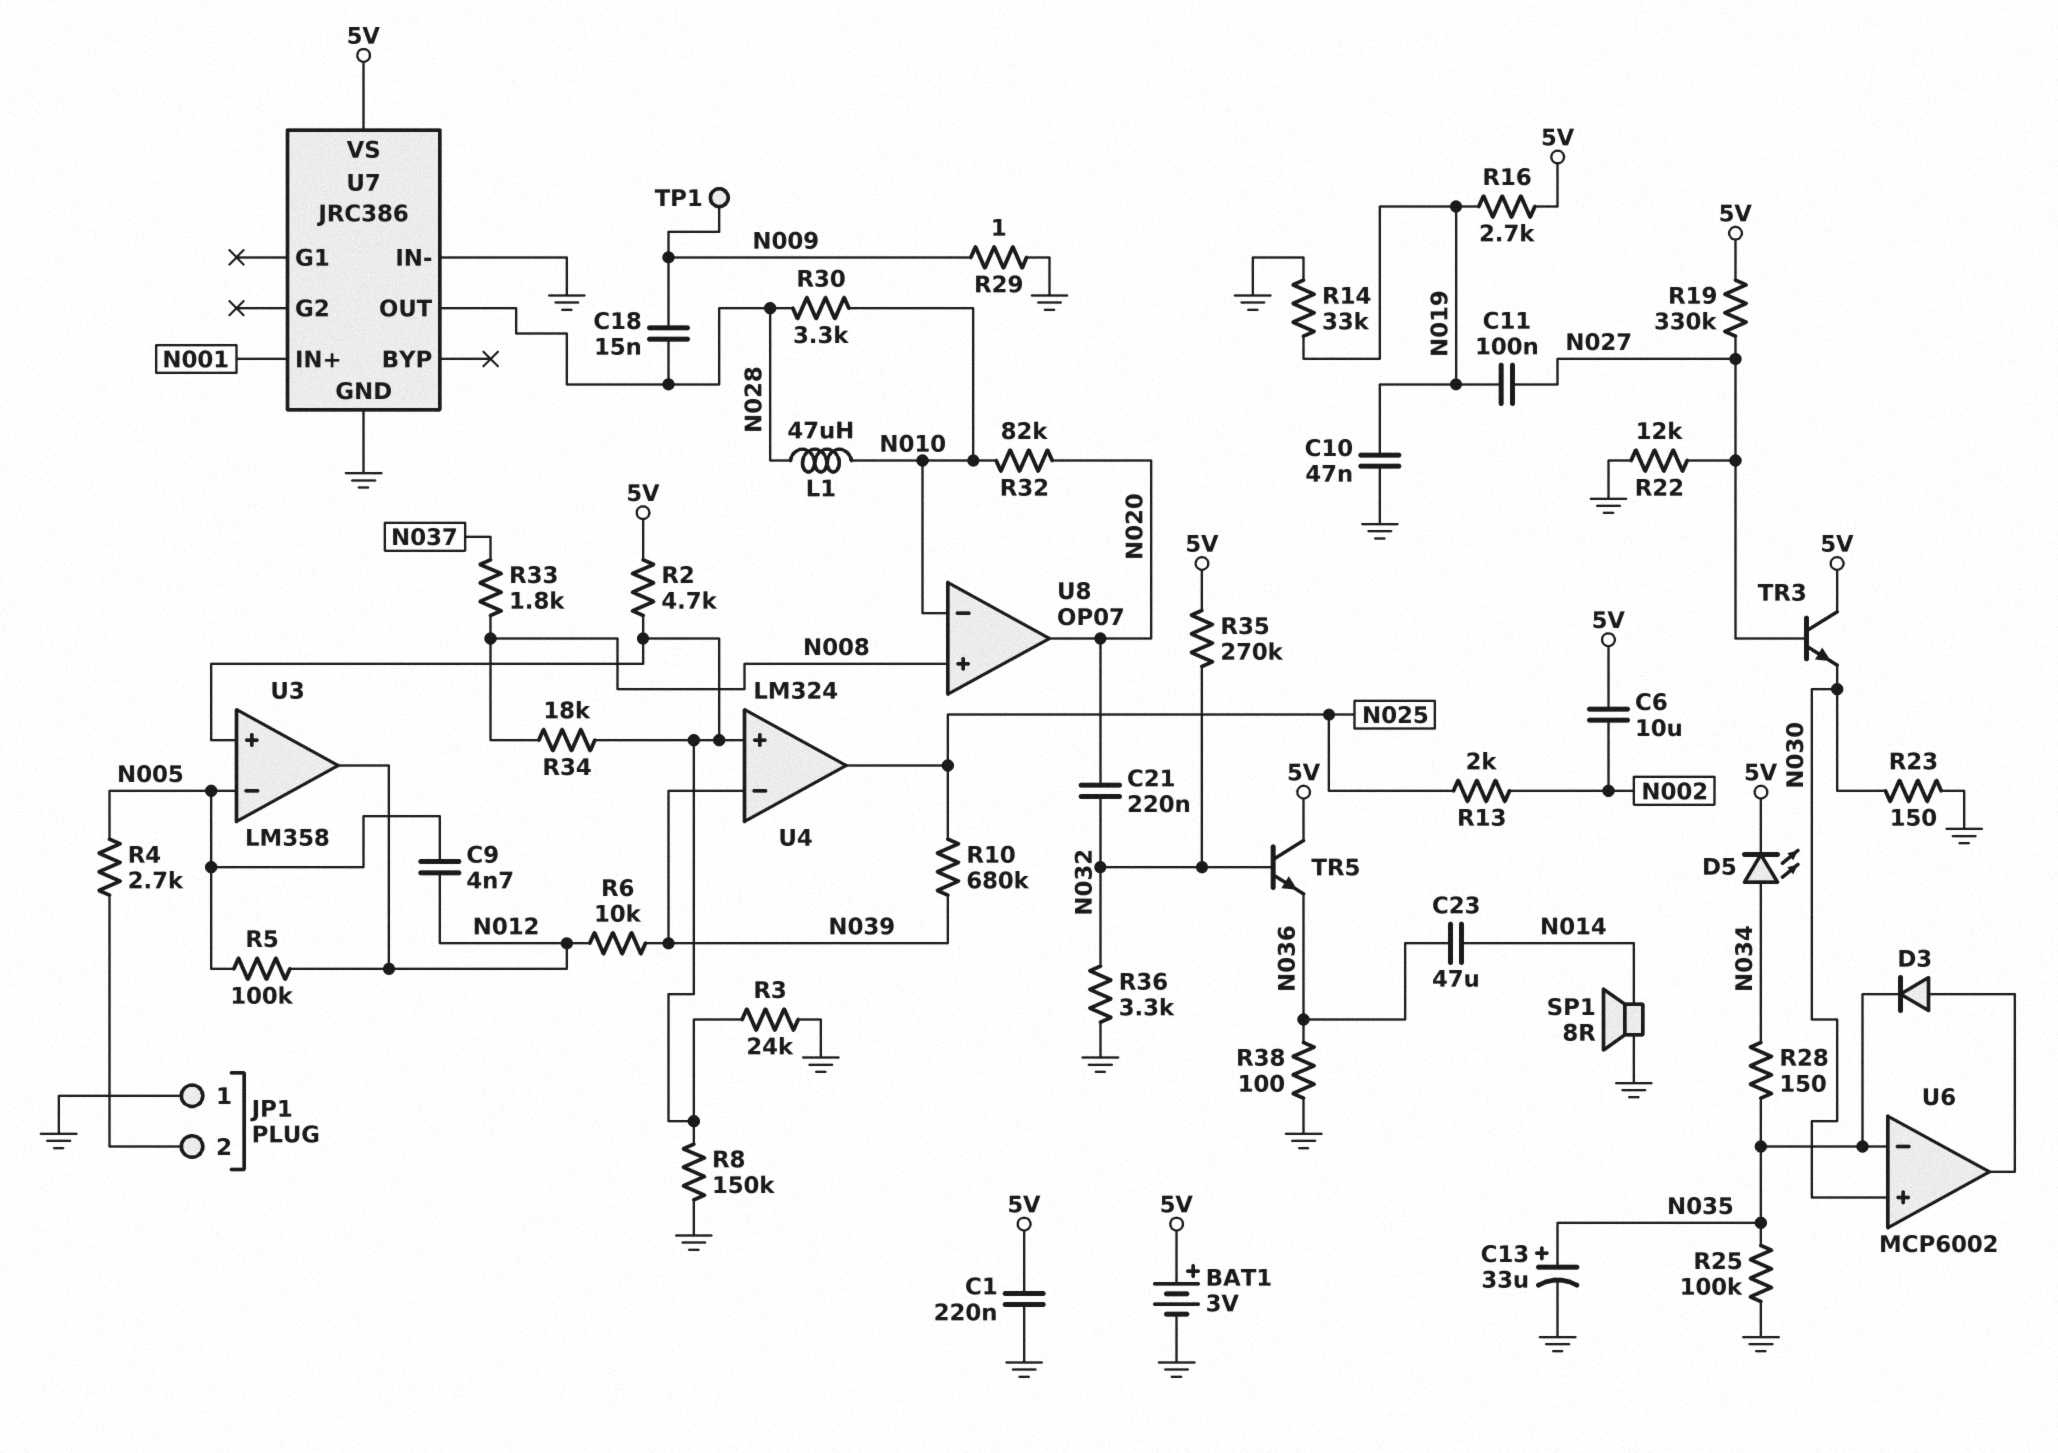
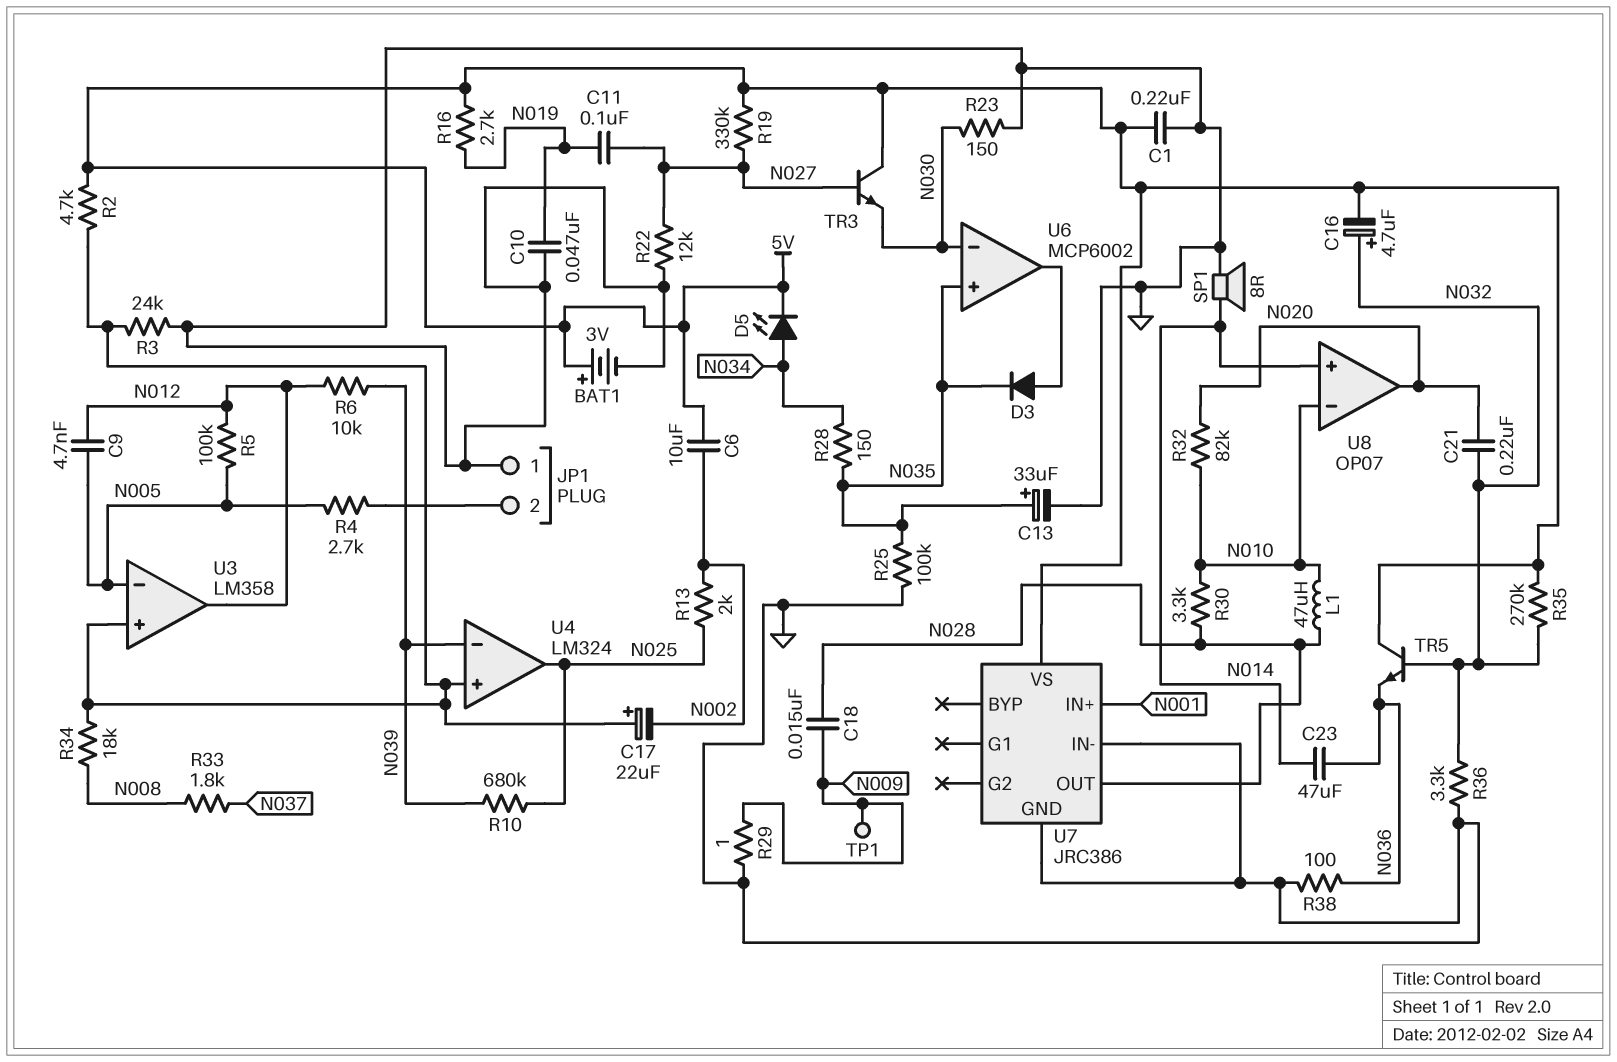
C16: none -> 4.7uF (plus N032, minus 5V)
C17: none -> 22uF (plus U3/in+, minus N002)
R8: 150k (GND, U3/in+) -> none
R14: 33k (GND, N019) -> none
U6 pin in+: N030 -> N035
U6 pin in-: N035 -> N030
U8 pin in+: N008 -> N014

